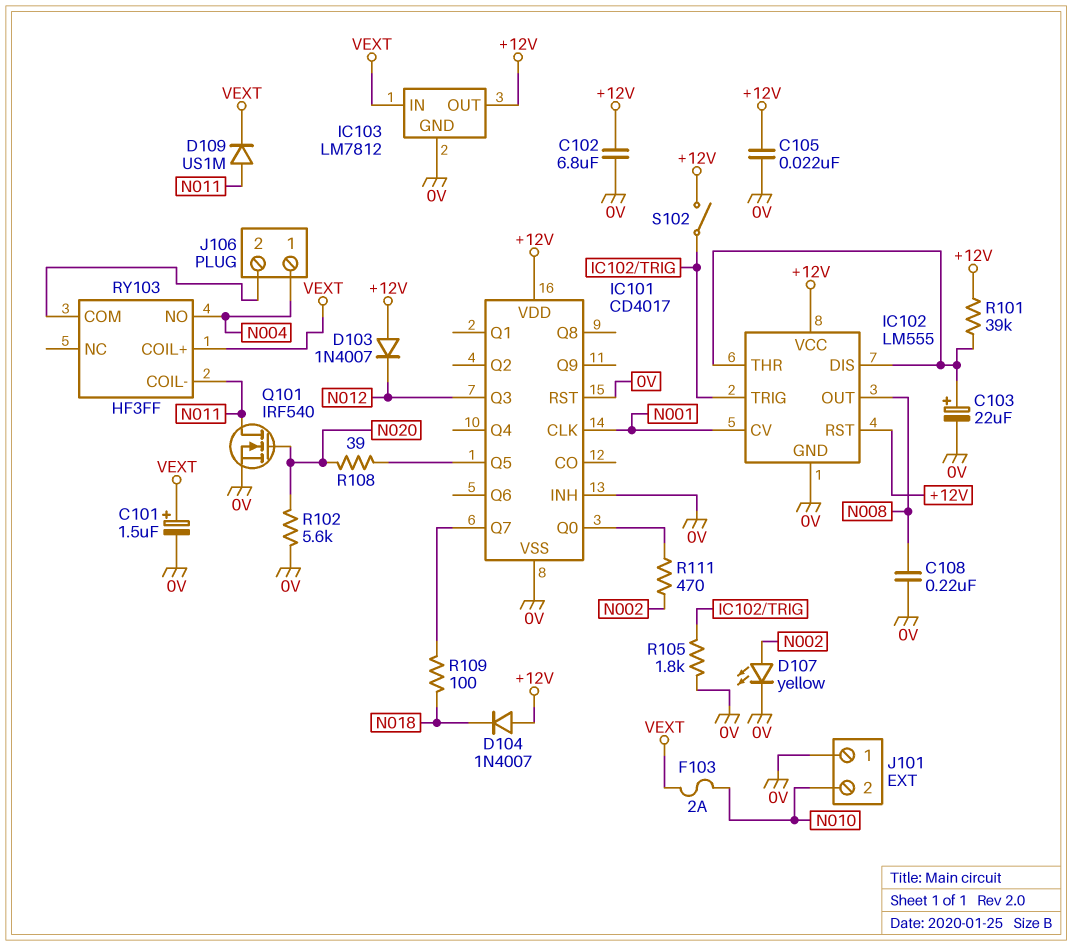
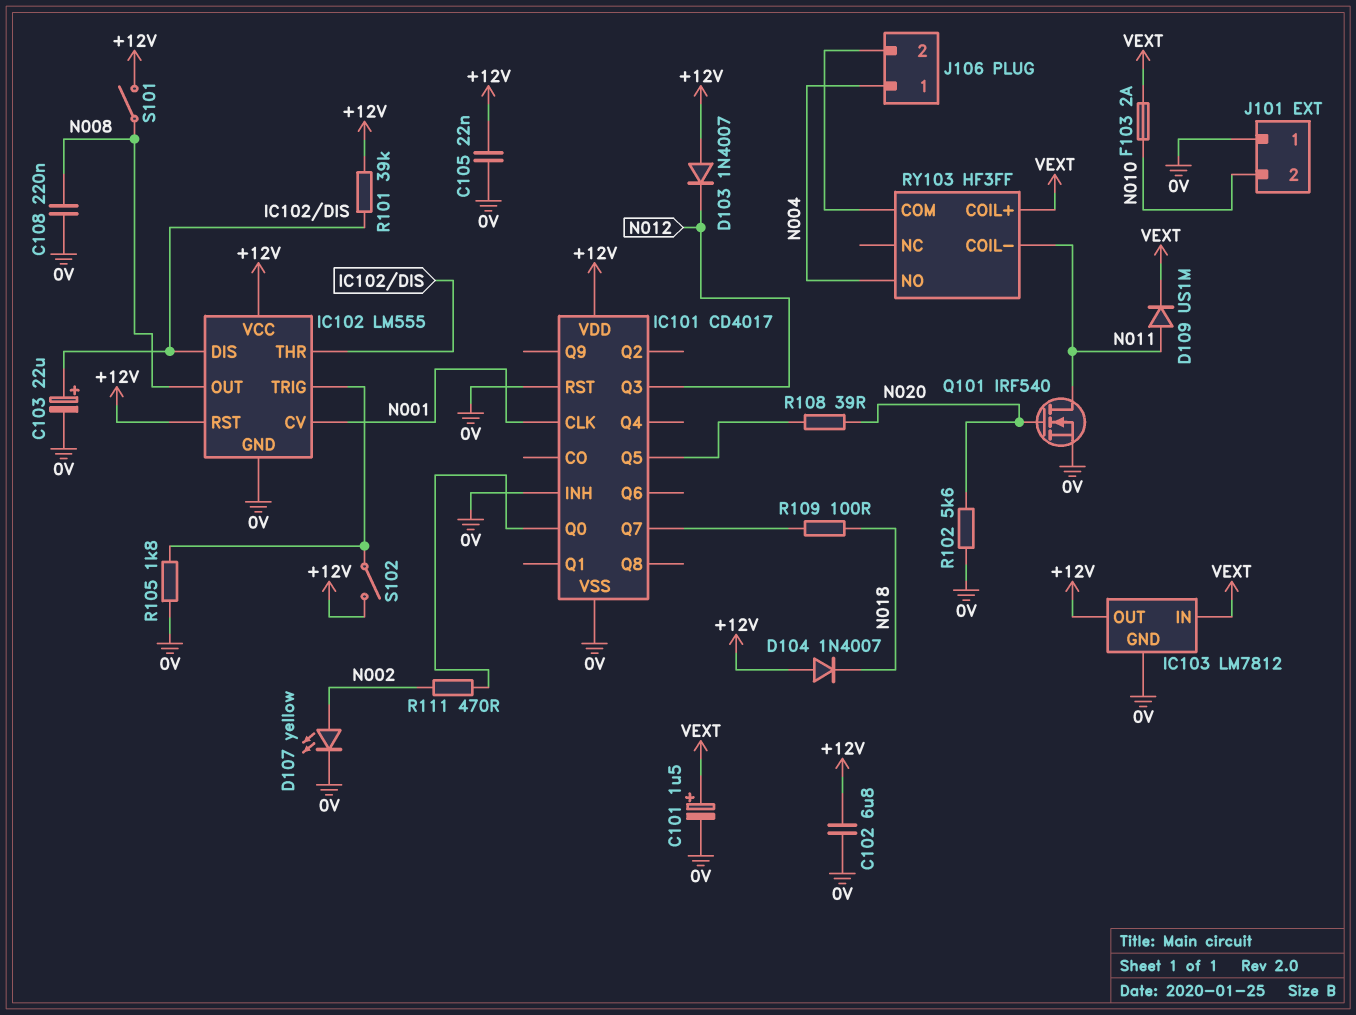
S101: none -> switch (+12V, N008)

